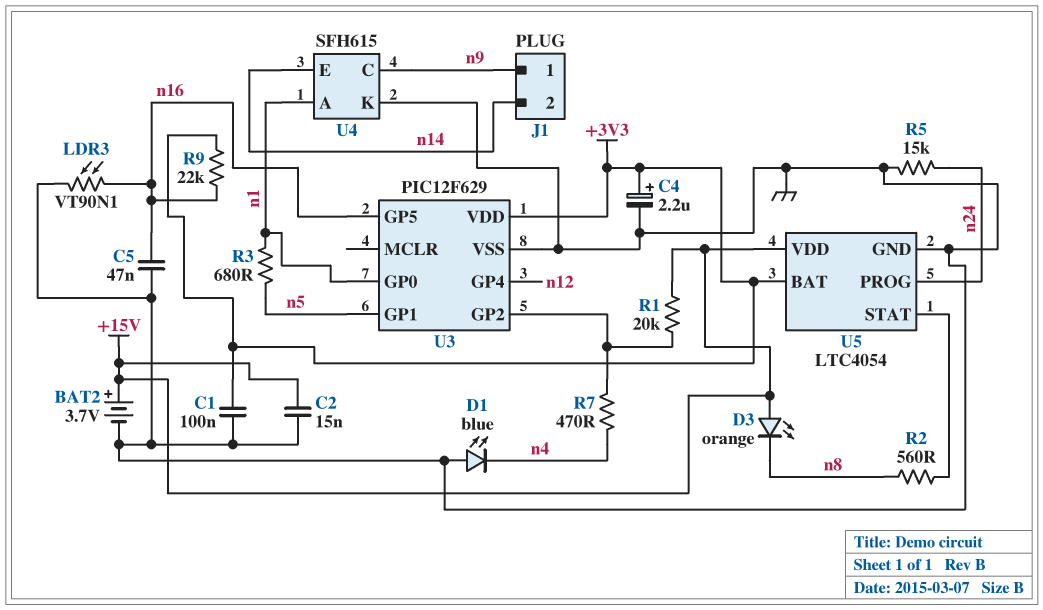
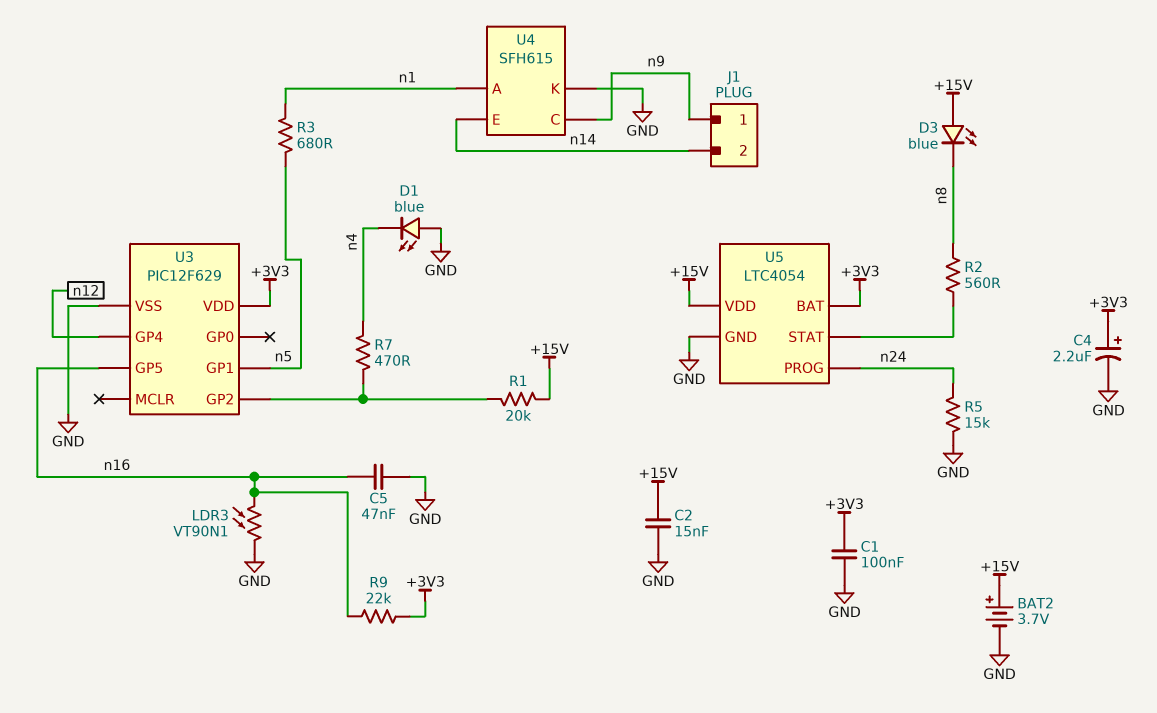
D3: LED orange (A +15V, K n8) -> LED blue (A +15V, K n8)
U3 pin GP0: n1 -> none

